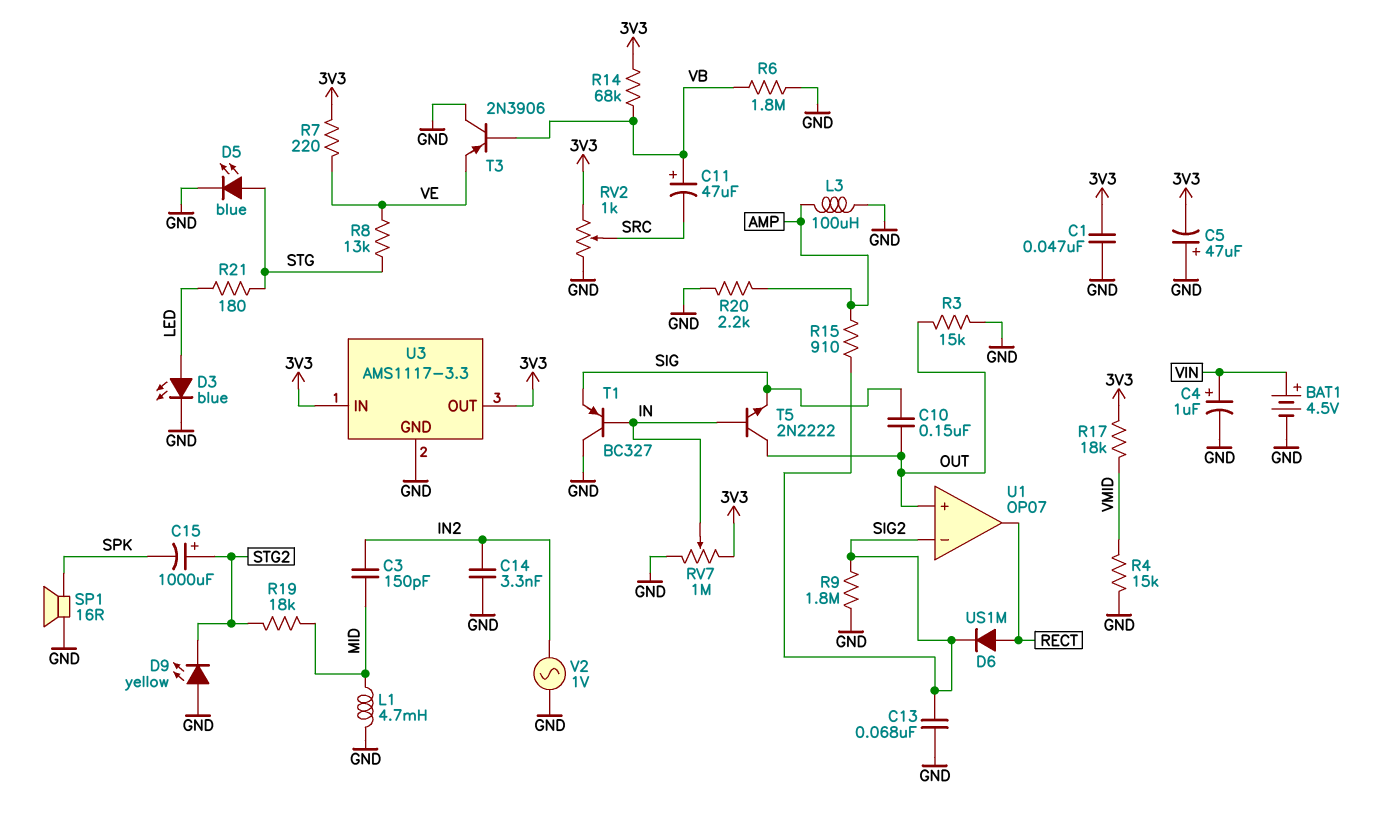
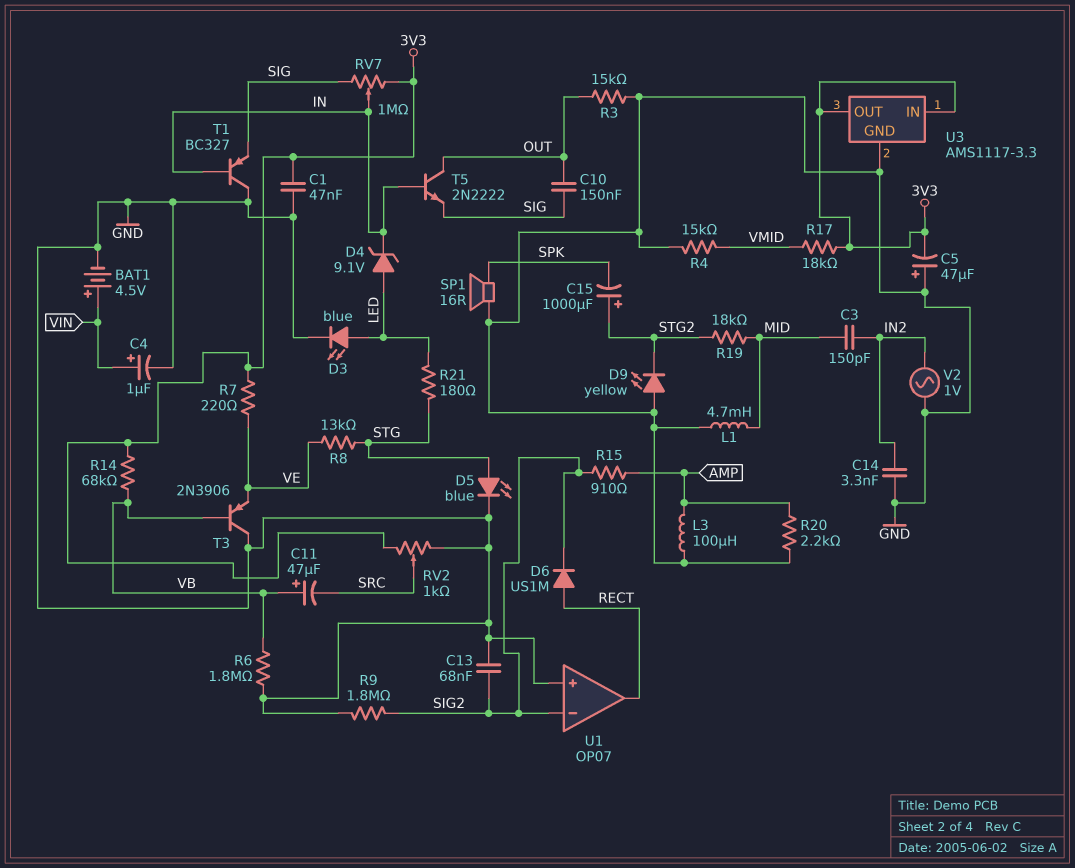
D4: none -> zener 9.1V (A LED, K IN)
RV7: 1M (3V3, GND, wiper IN) -> 1M (3V3, SIG, wiper IN)
U1 pin in+: OUT -> GND

